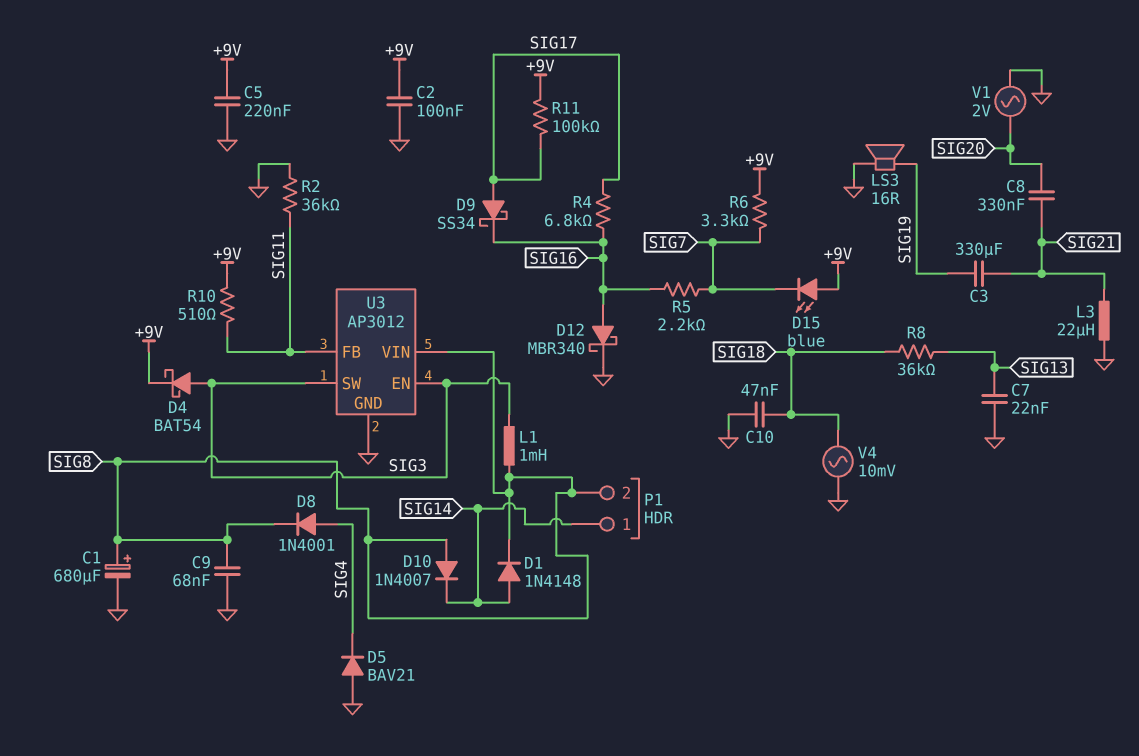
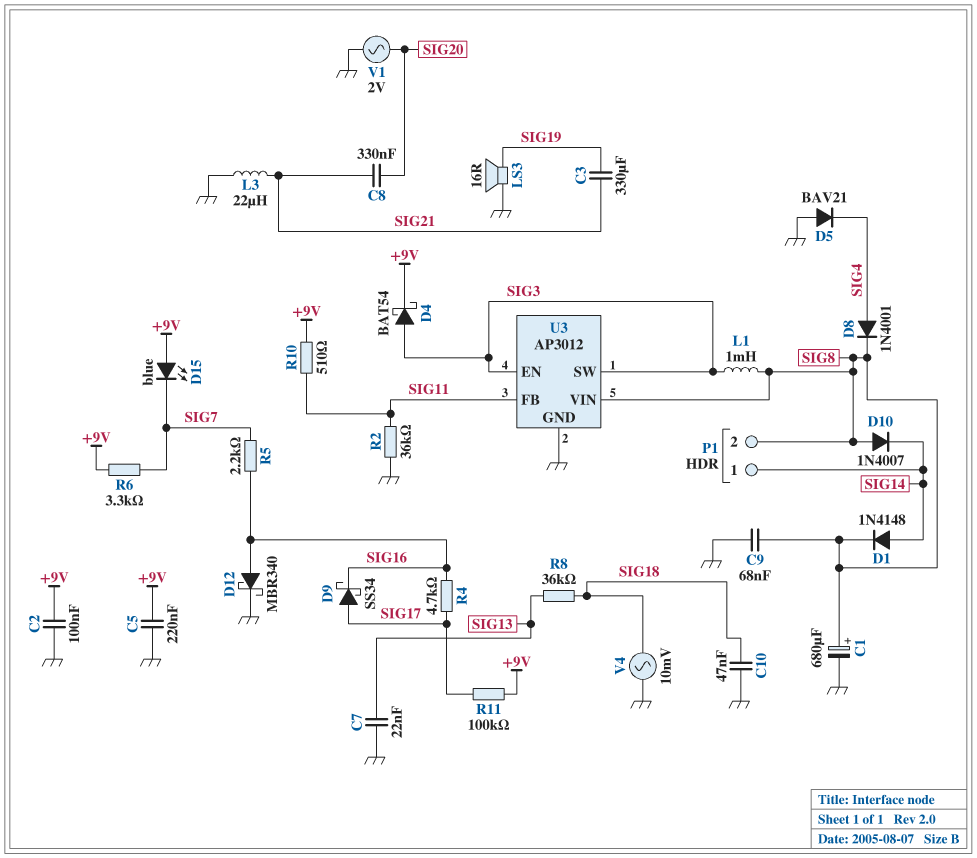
R4: 6.8k (SIG16, SIG17) -> 4.7k (SIG16, SIG17)

